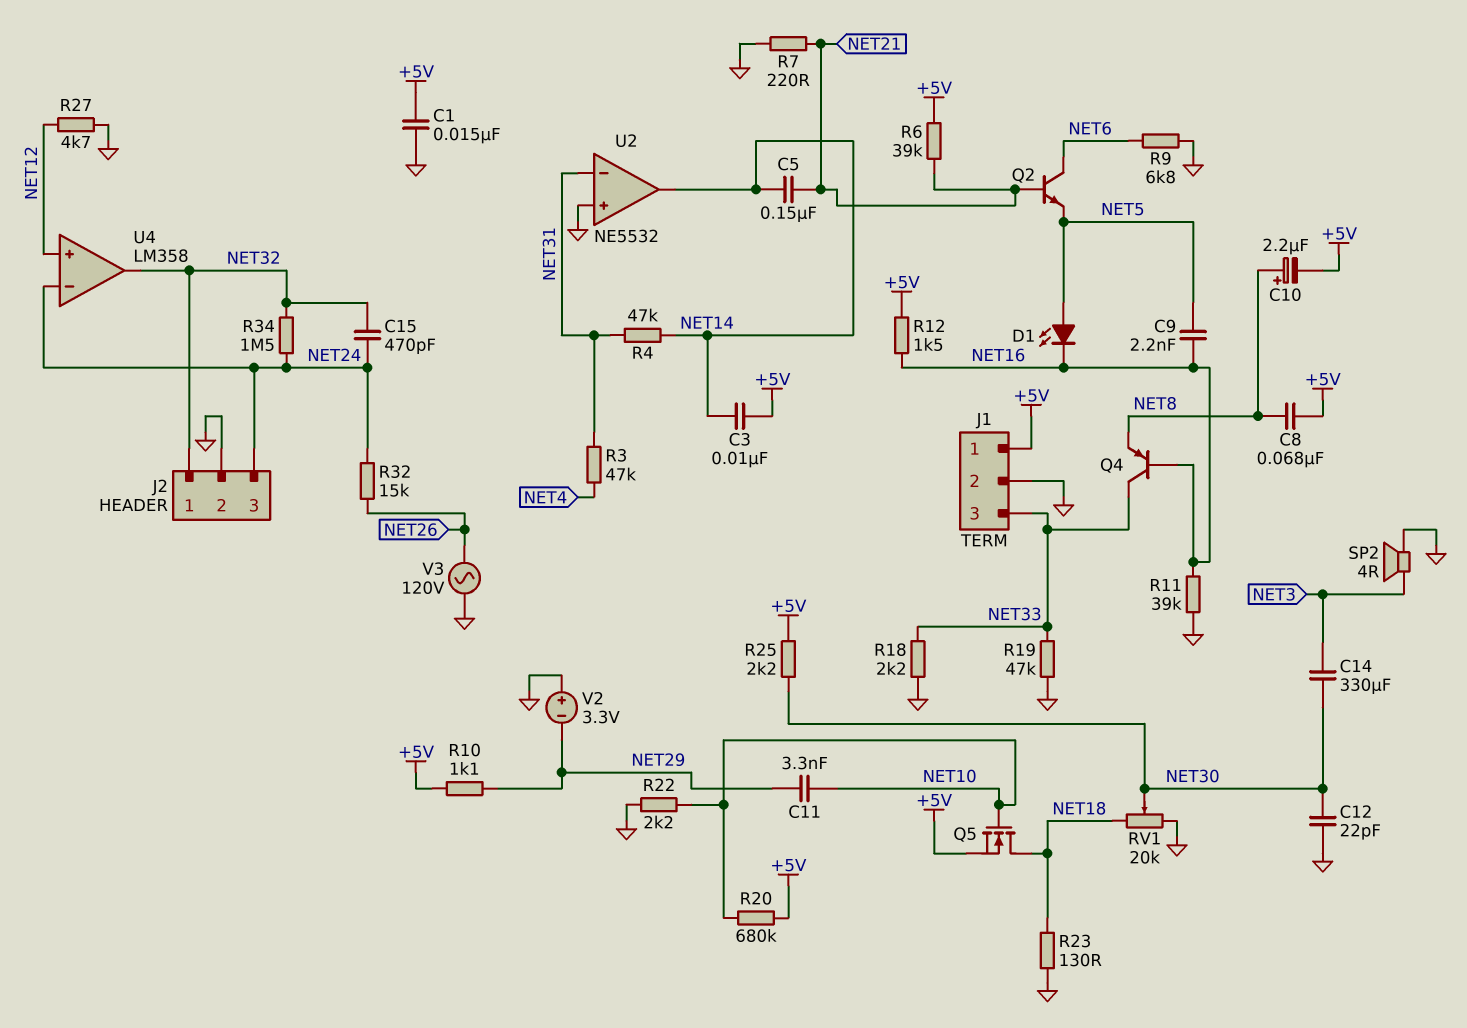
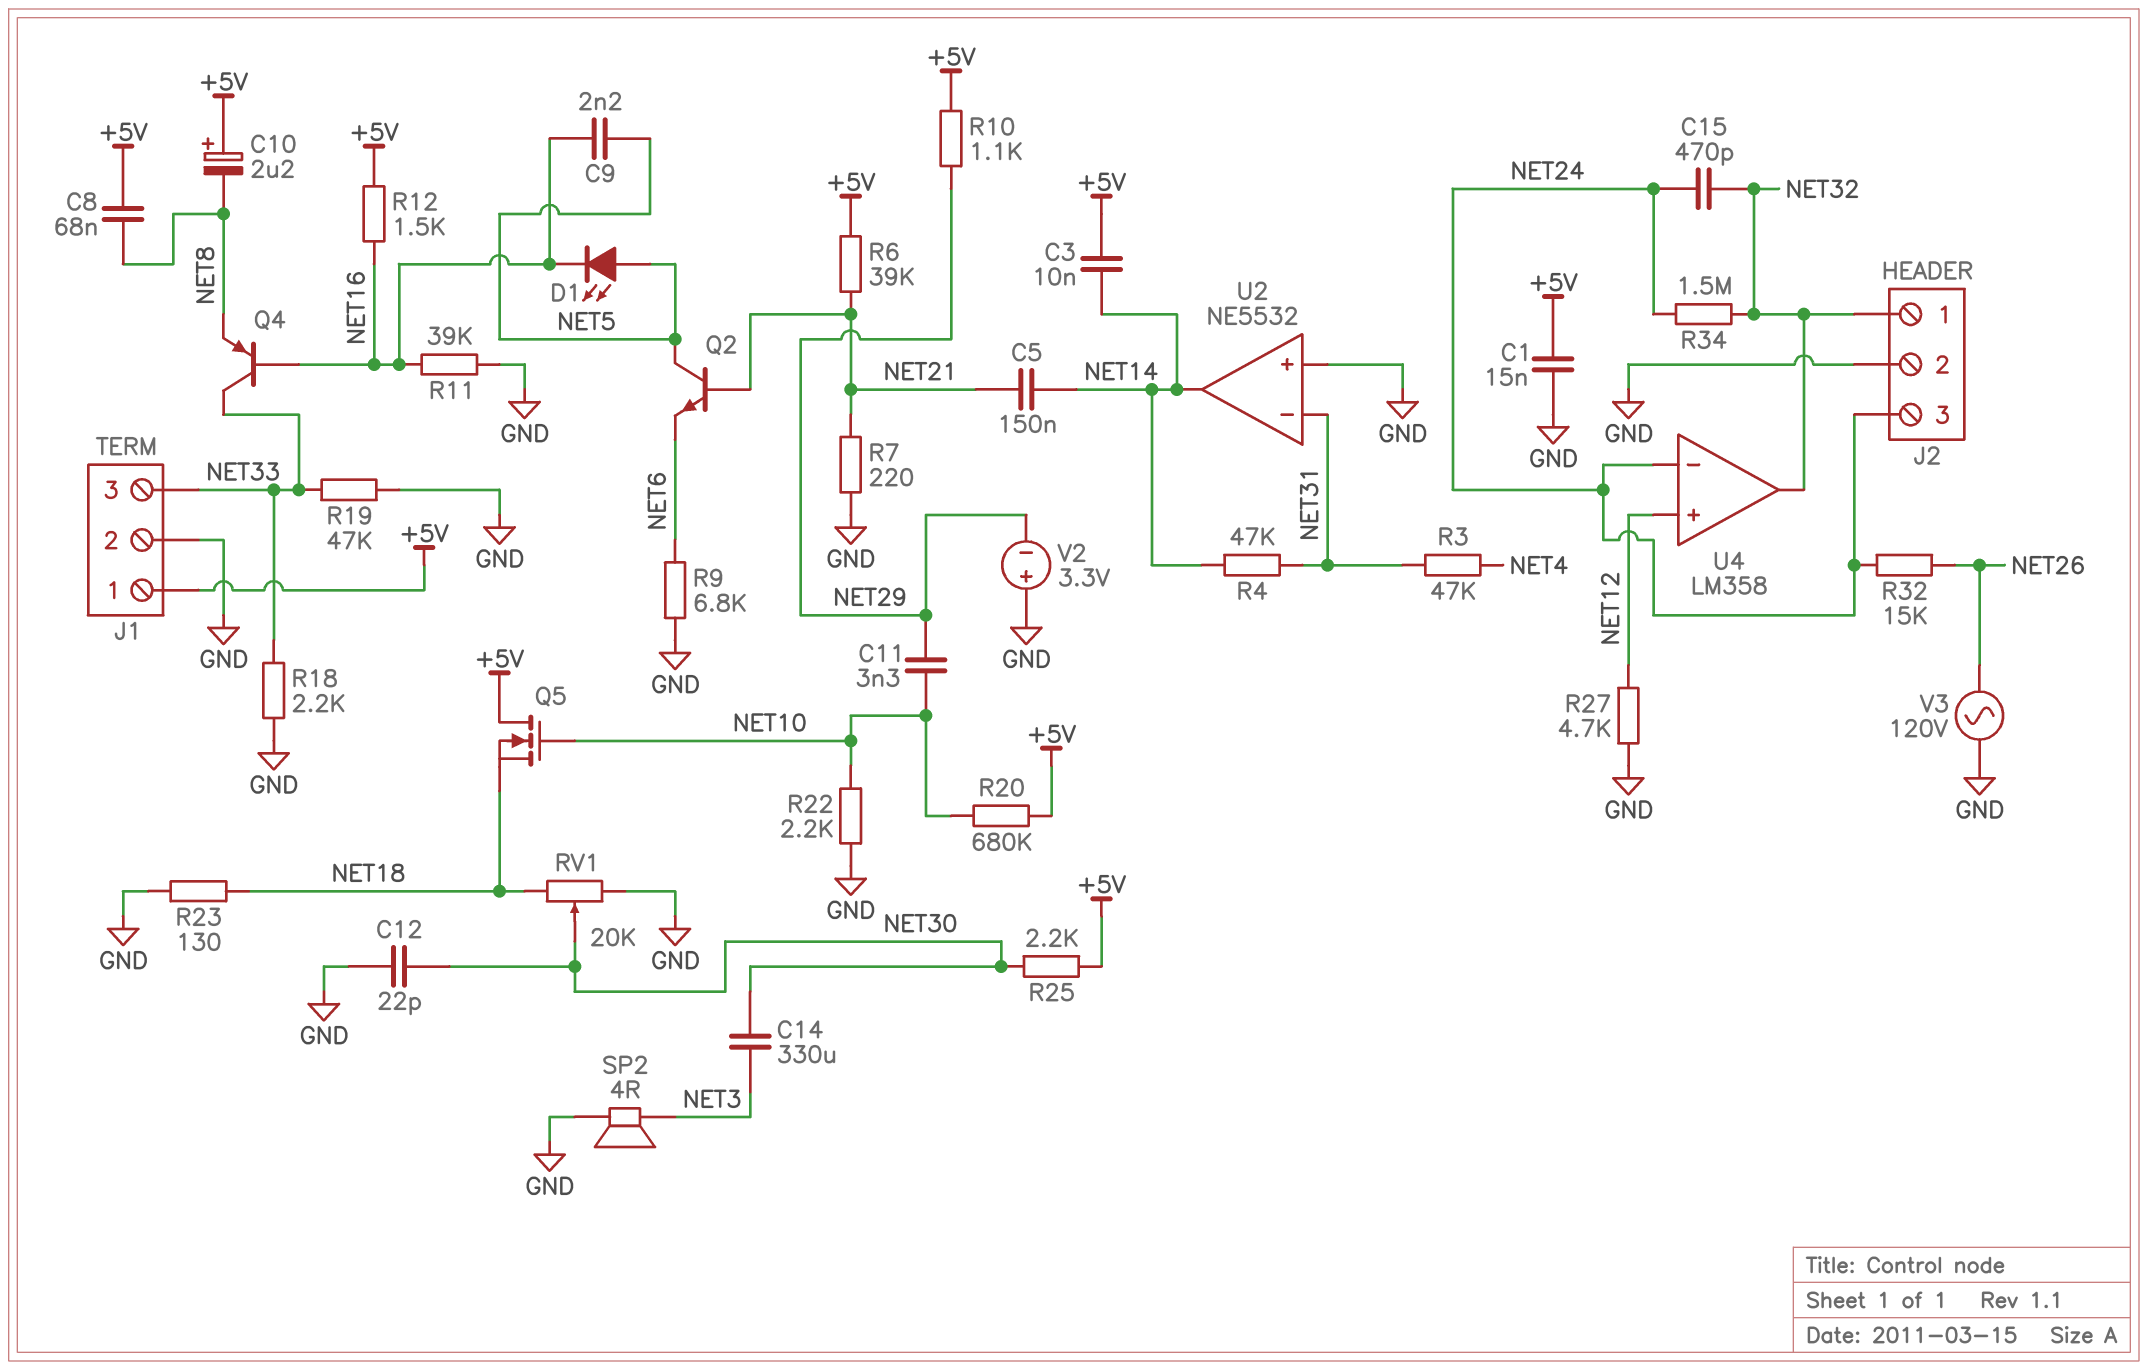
C10: 2.2uF (plus NET8, minus +5V) -> 2.2uF (plus +5V, minus NET8)
Q2: NPN (B NET21, C NET6, E NET5) -> NPN (B NET21, C NET5, E NET6)
Q5: NMOS (G NET10, D NET18, S +5V) -> NMOS (G NET10, D +5V, S NET18)

